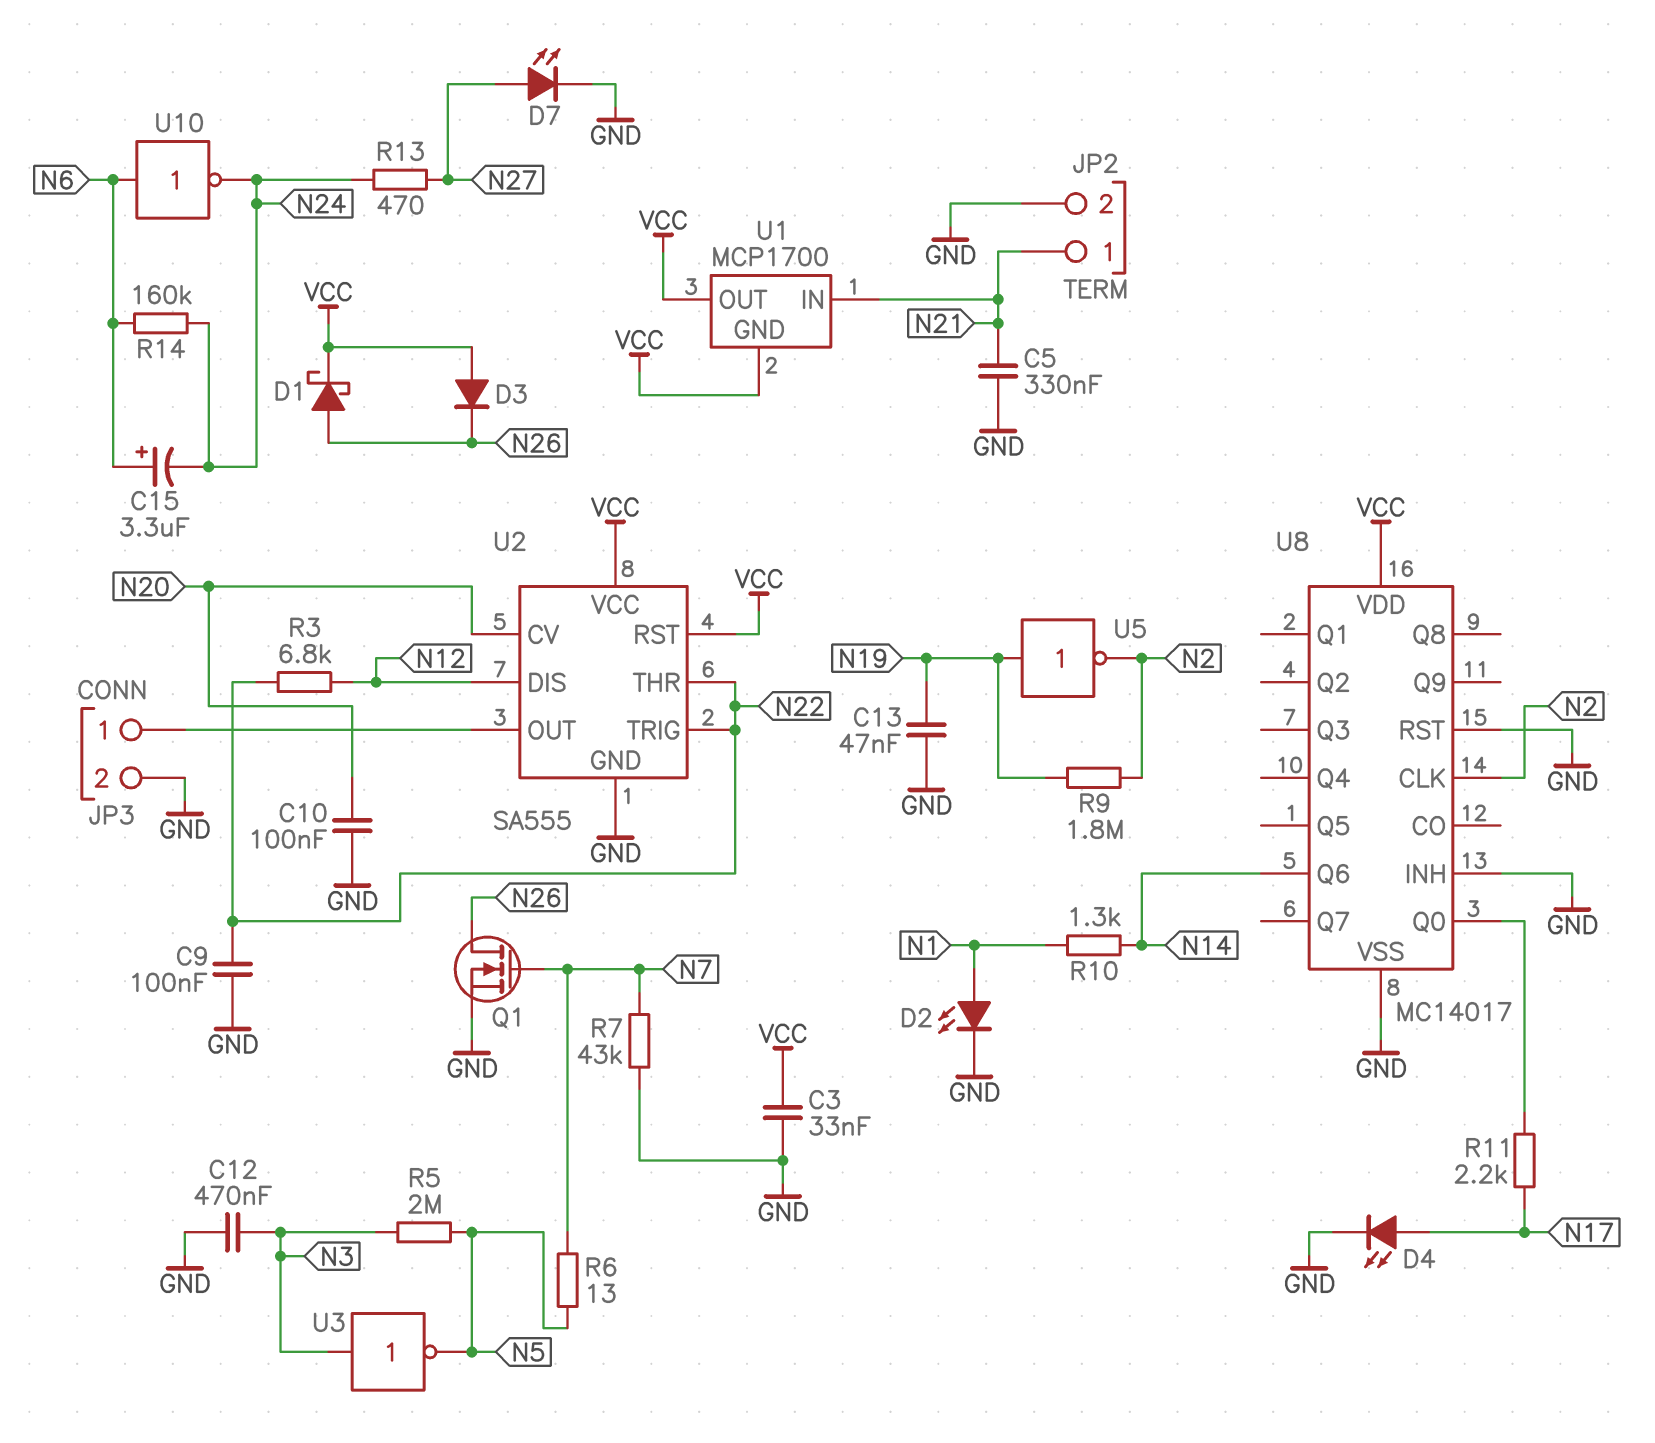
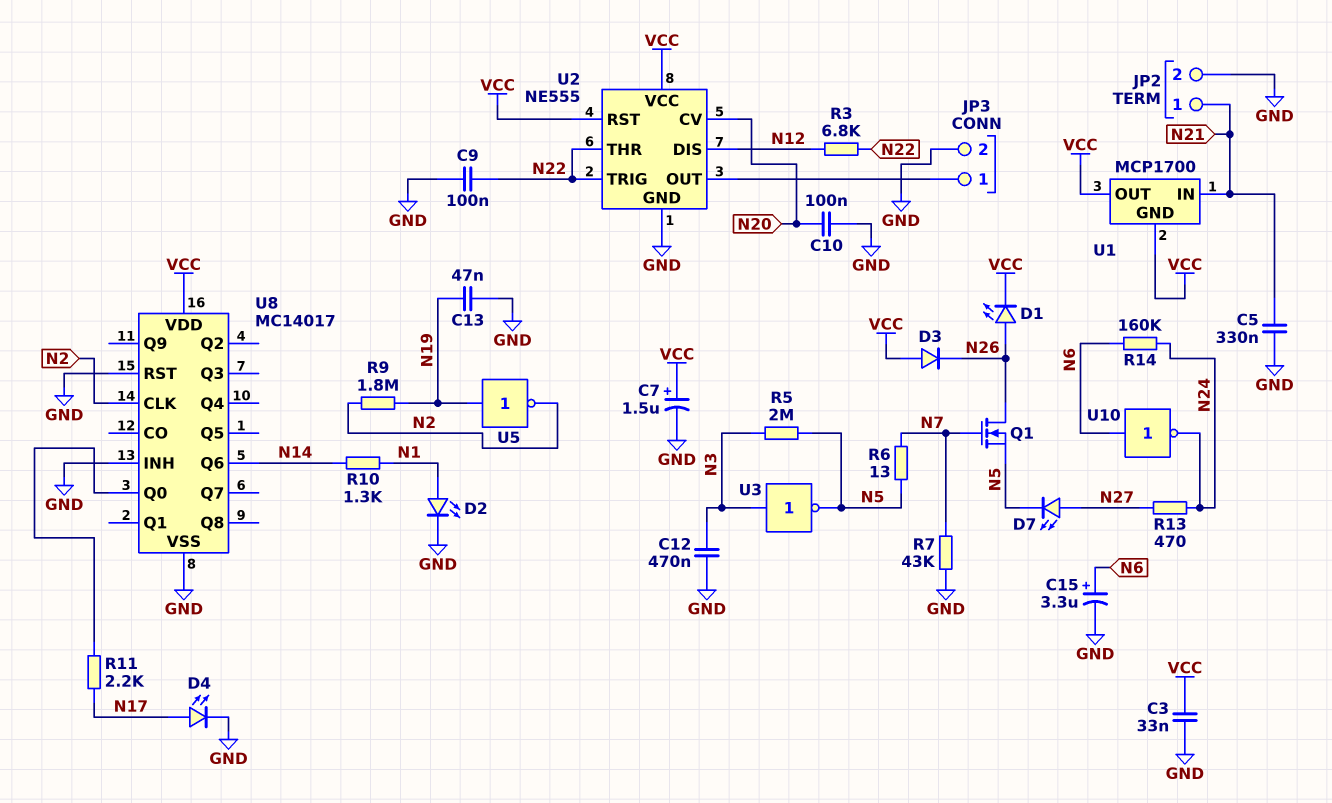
C7: none -> 1.5uF (plus VCC, minus GND)
C15: 3.3uF (plus N6, minus N24) -> 3.3uF (plus N6, minus GND)
D1: schottky (A N26, K VCC) -> LED (A N26, K VCC)
D7: LED (A N27, K GND) -> LED (A N27, K N5)
Q1: NMOS (G N7, D N26, S GND) -> NMOS (G N7, D N26, S N5)
U2: SA555 -> NE555

